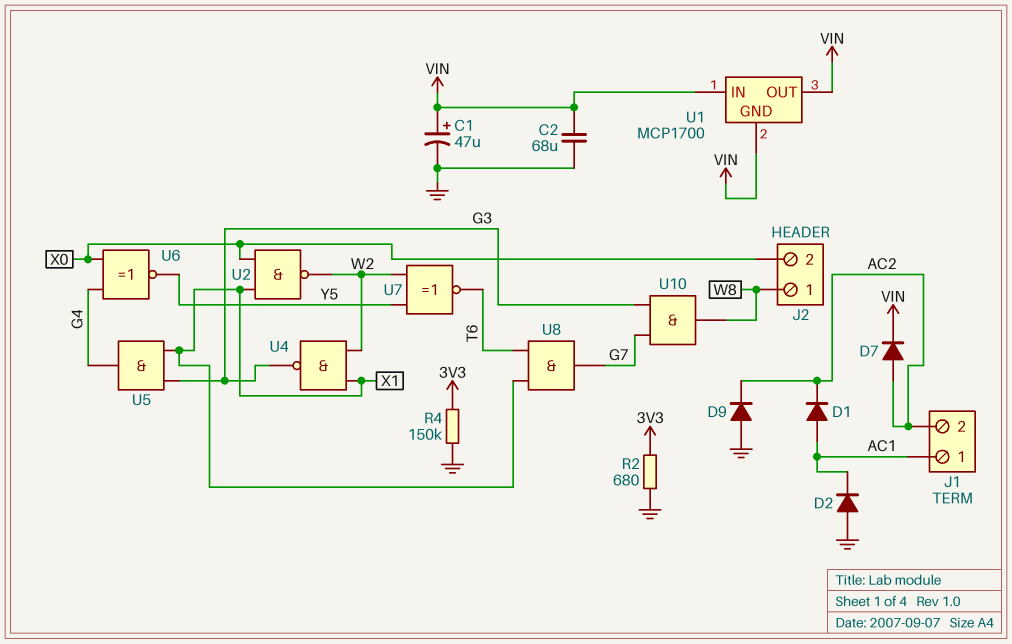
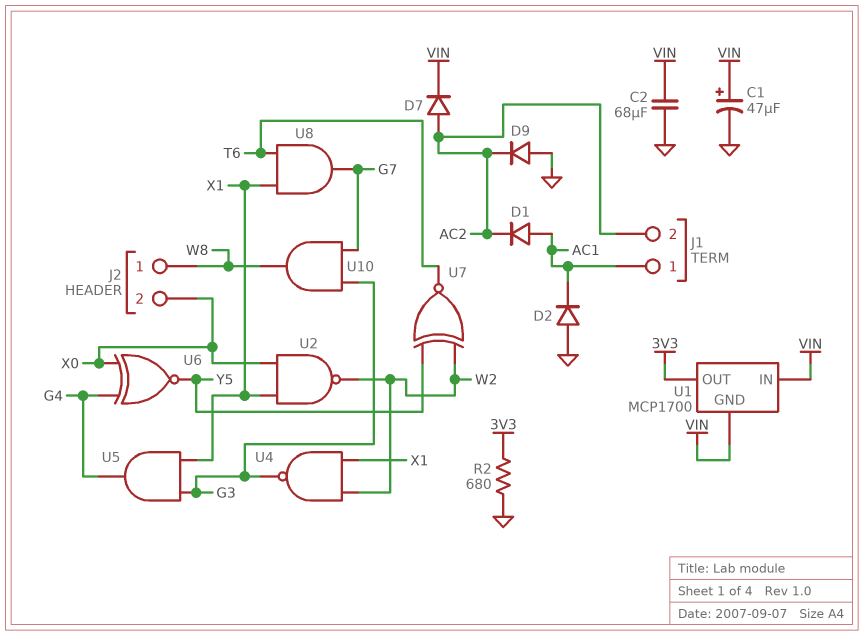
R4: 150k (3V3, GND) -> none
U1 pin OUT: VIN -> 3V3

